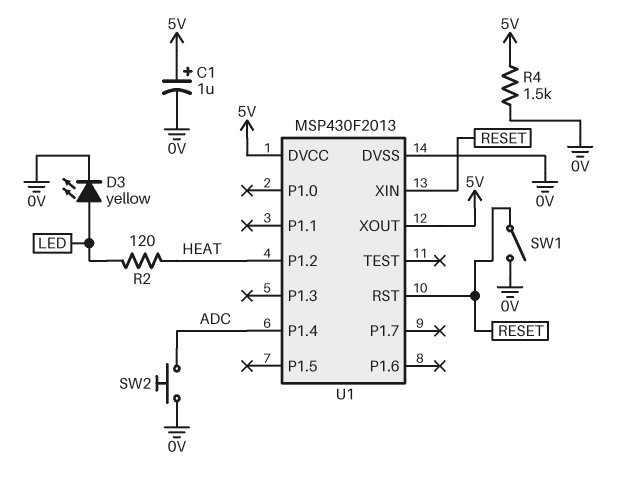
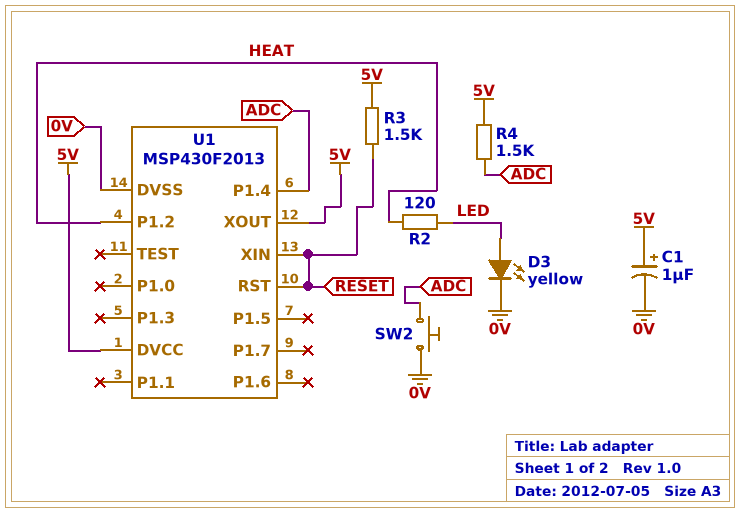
R3: none -> 1.5k (5V, RESET)
R4: 1.5k (0V, 5V) -> 1.5k (5V, ADC)
SW1: switch (0V, RESET) -> none

